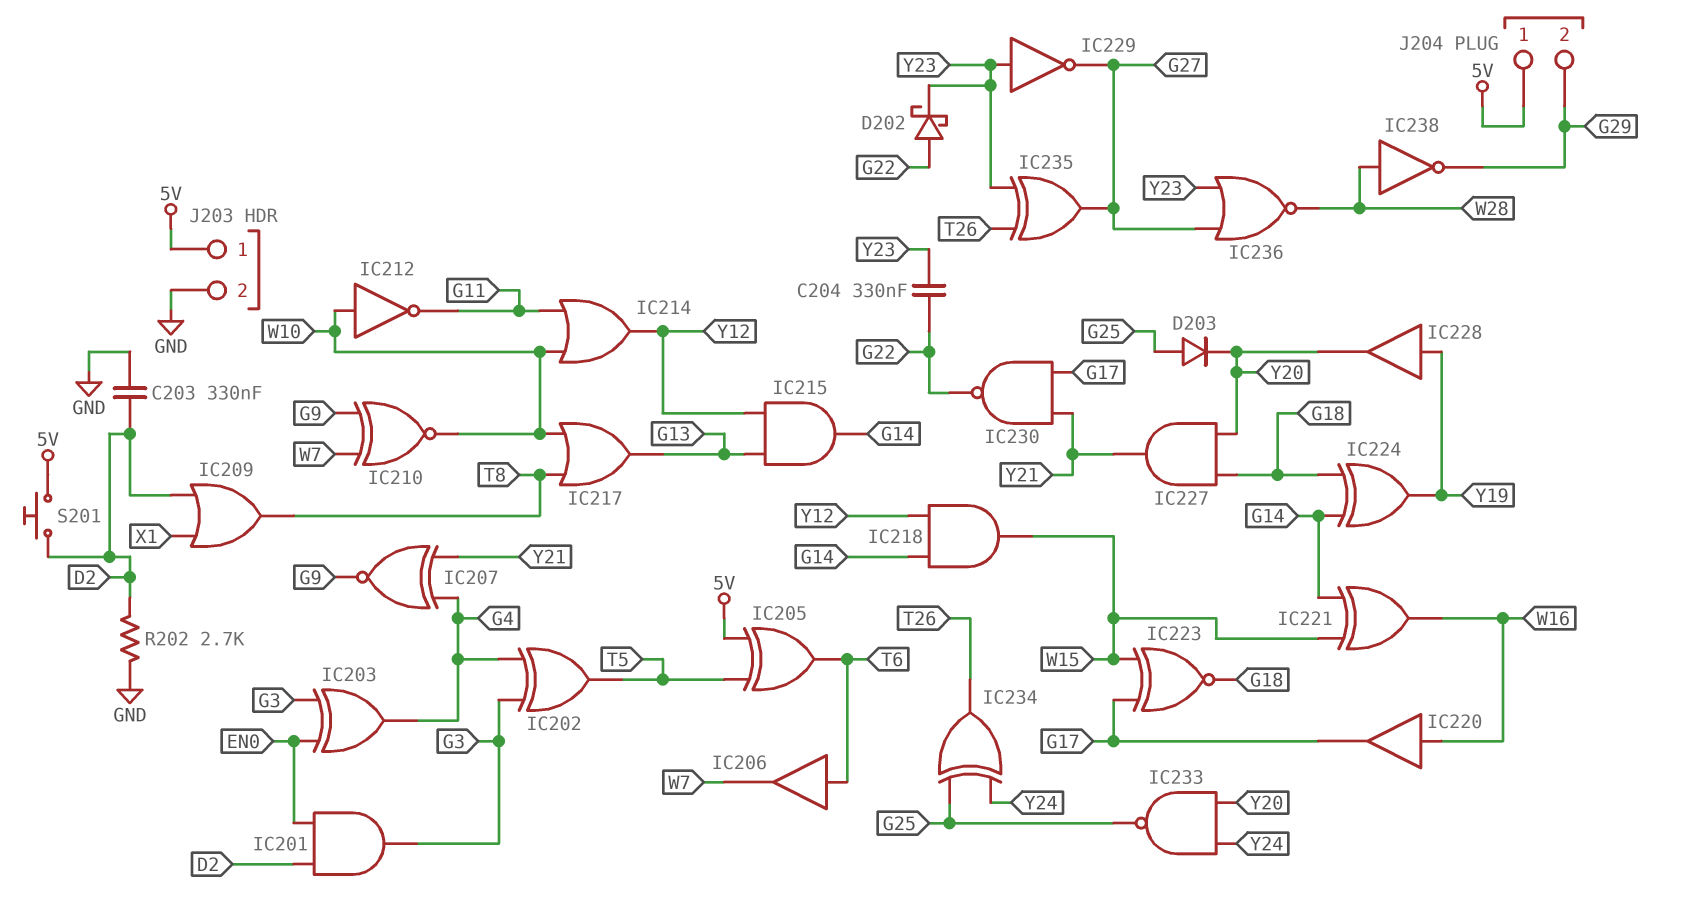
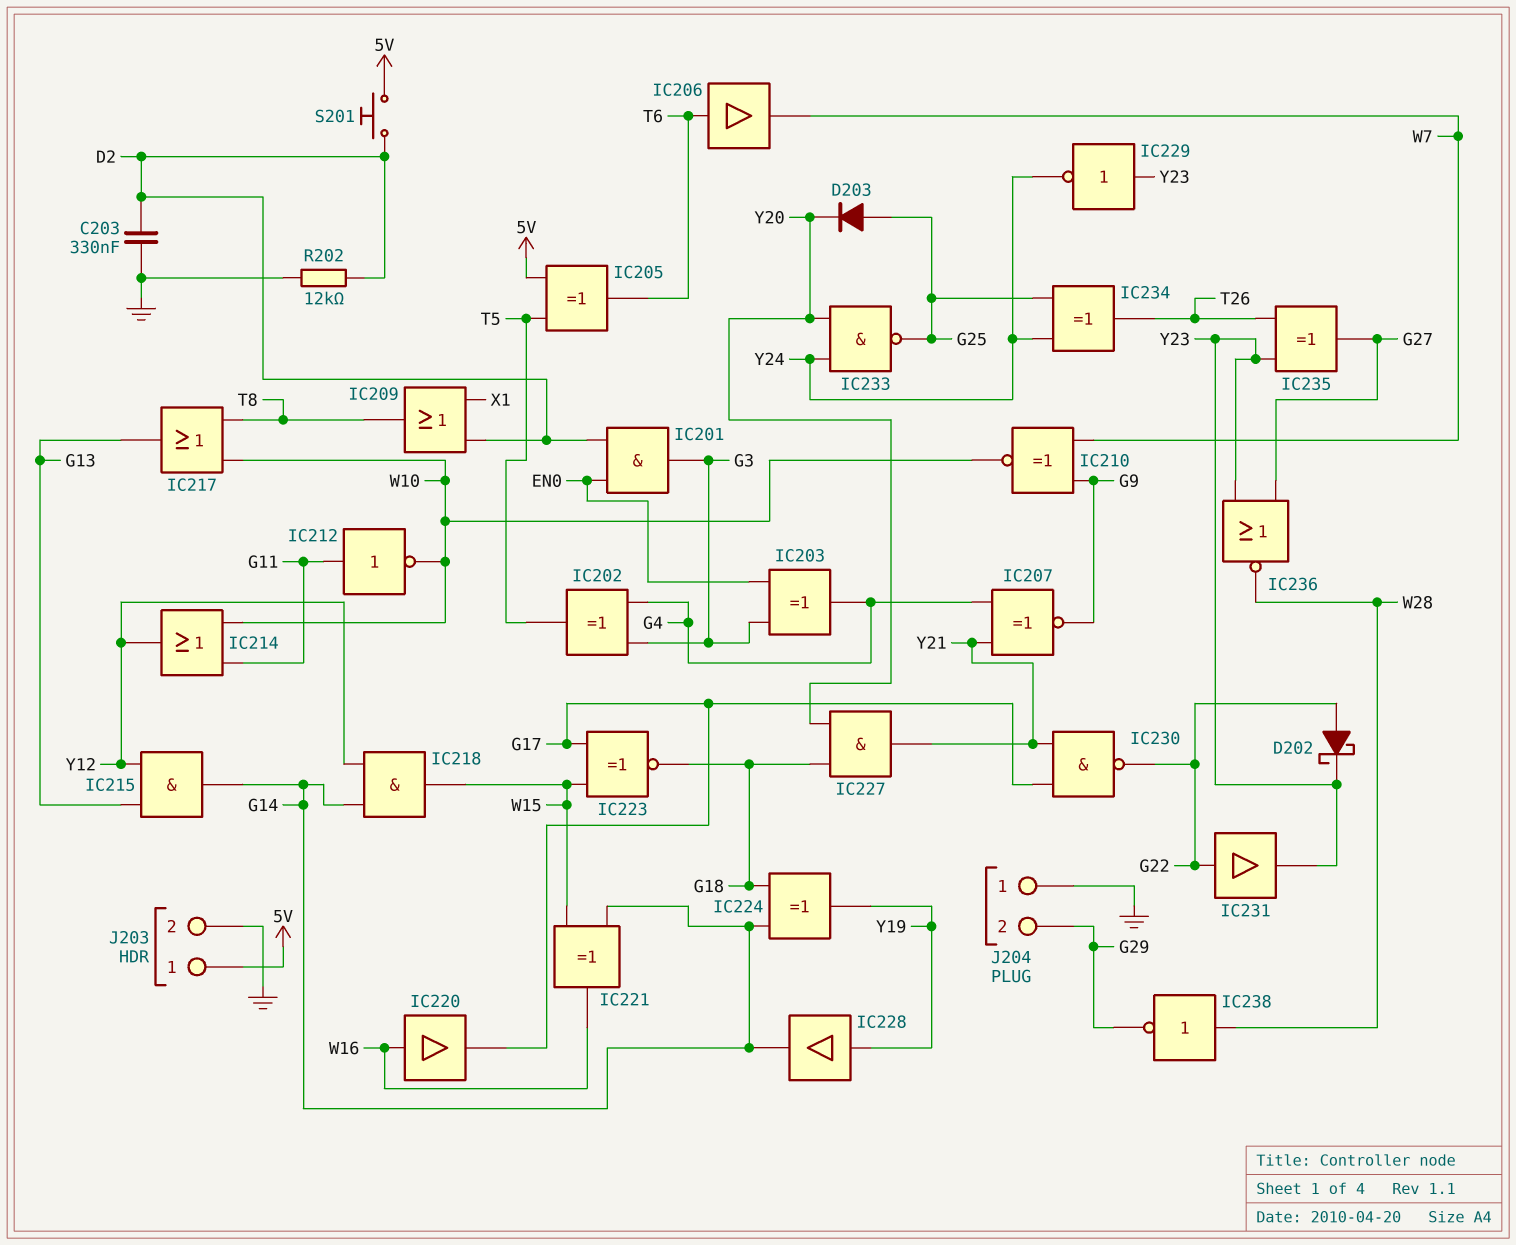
C204: 330nF (G22, Y23) -> none
IC212: NOT (in W10, out G11) -> NOT (in G11, out W10)
IC228: buffer (in Y19, out Y20) -> buffer (in Y19, out G14)
IC229: NOT (in Y23, out G27) -> NOT (in Y23, out Y24)
IC231: none -> buffer (in G22, out Y23)
J204 pin 1: 5V -> GND
R202: 2.7k (D2, GND) -> 12k (D2, GND)

